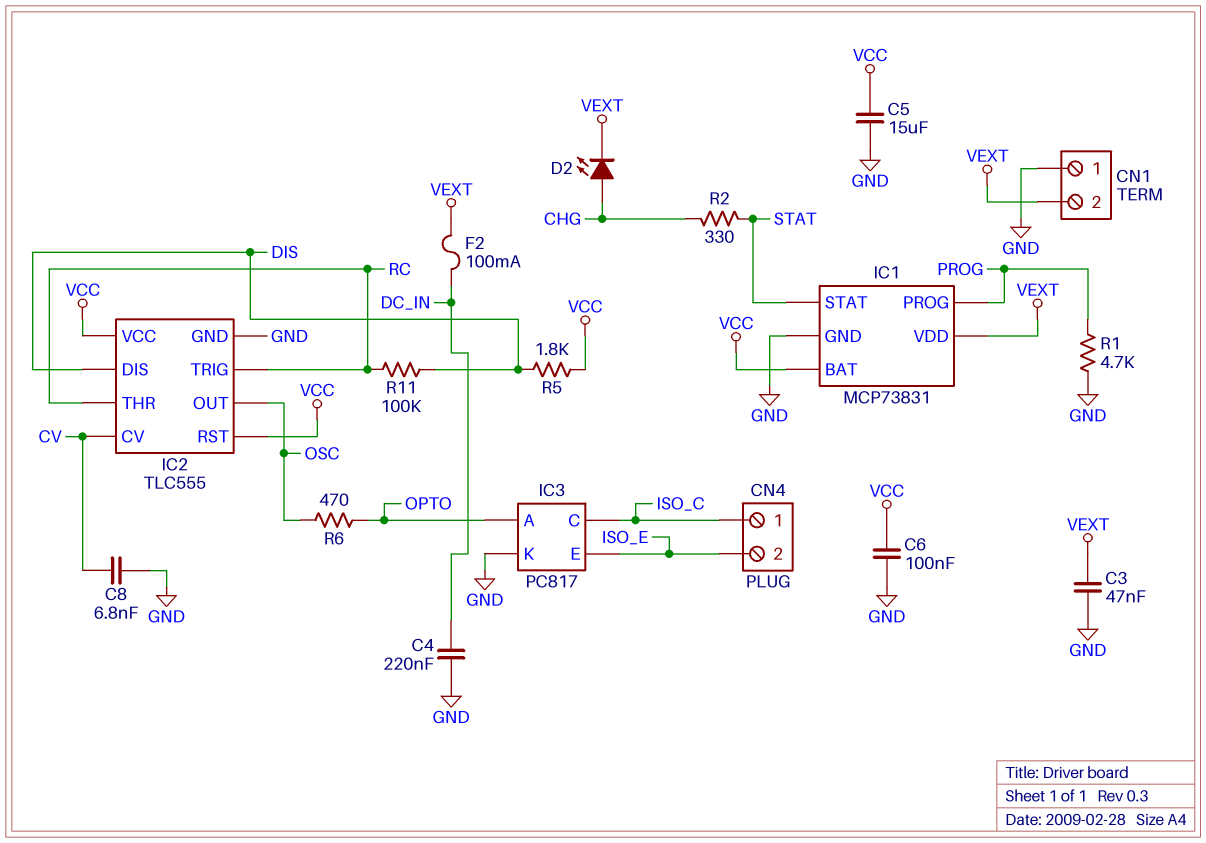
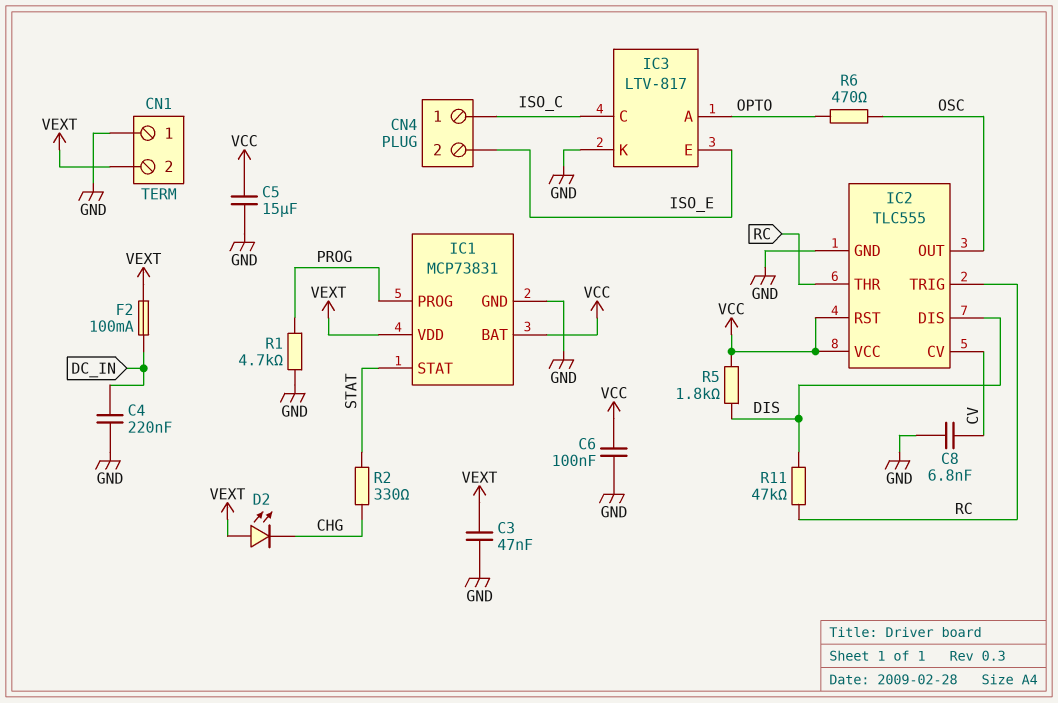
D2: LED (A CHG, K VEXT) -> LED (A VEXT, K CHG)
IC3: PC817 -> LTV-817
R11: 100k (DIS, RC) -> 47k (DIS, RC)

